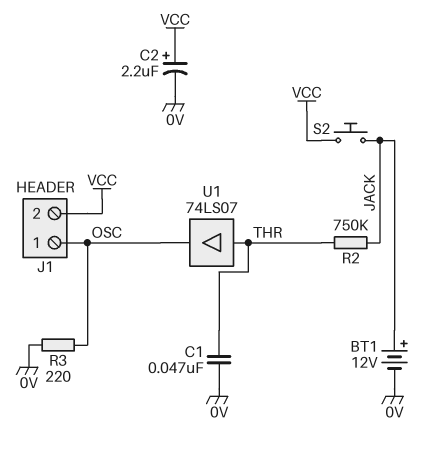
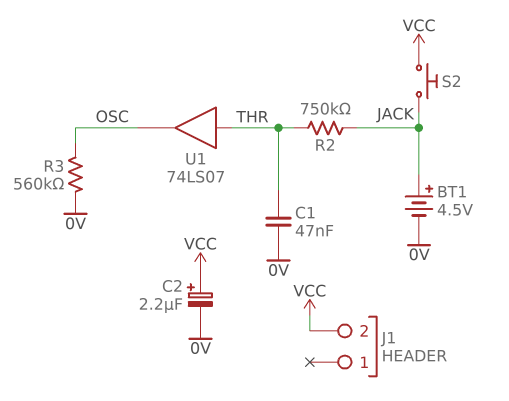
BT1: 12V (plus JACK, minus 0V) -> 4.5V (plus JACK, minus 0V)
J1 pin 1: OSC -> none
R3: 220 (0V, OSC) -> 560k (0V, OSC)

